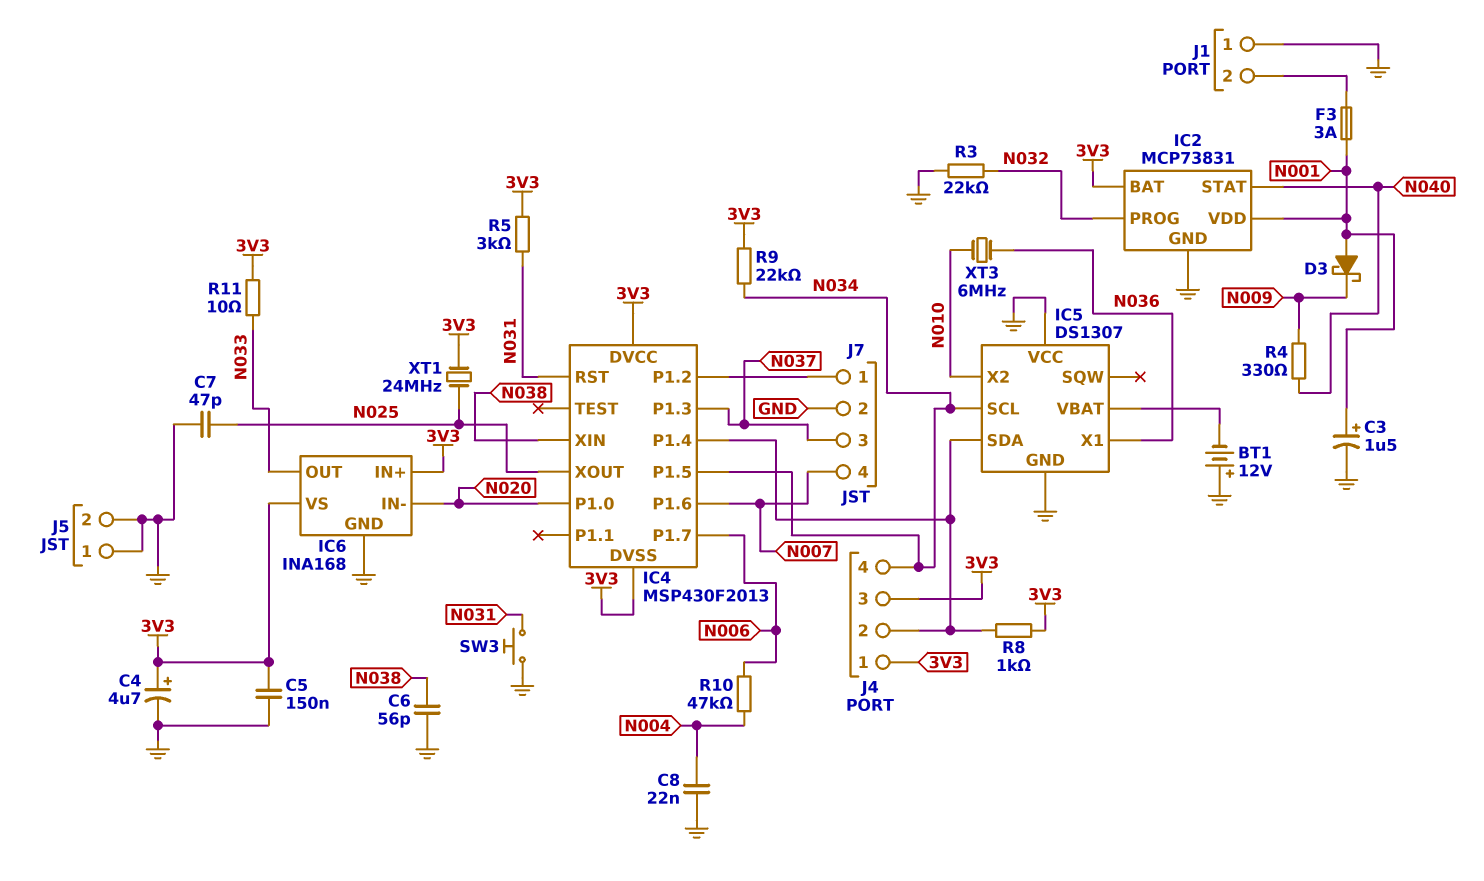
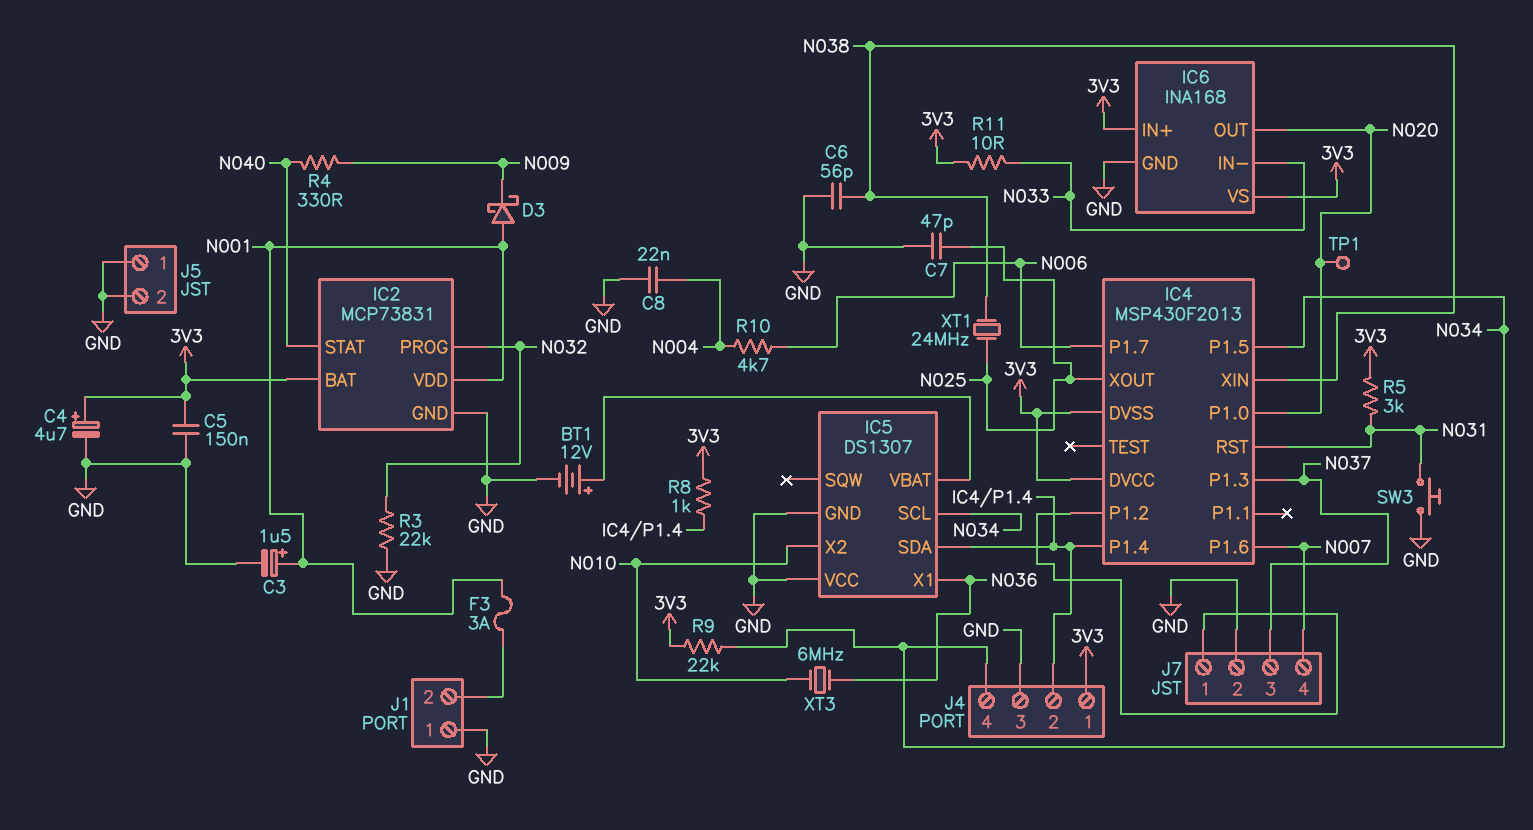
BT1: 12V (plus GND, minus IC5/VBAT) -> 12V (plus IC5/VBAT, minus GND)
IC6 pin IN-: N020 -> N033
IC6 pin OUT: N033 -> N020
J4 pin 3: 3V3 -> GND
R10: 47k (N004, N006) -> 4.7k (N004, N006)
TP1: none -> test point (N020)
XT1: 24MHz (3V3, N025) -> 24MHz (N025, N038)

